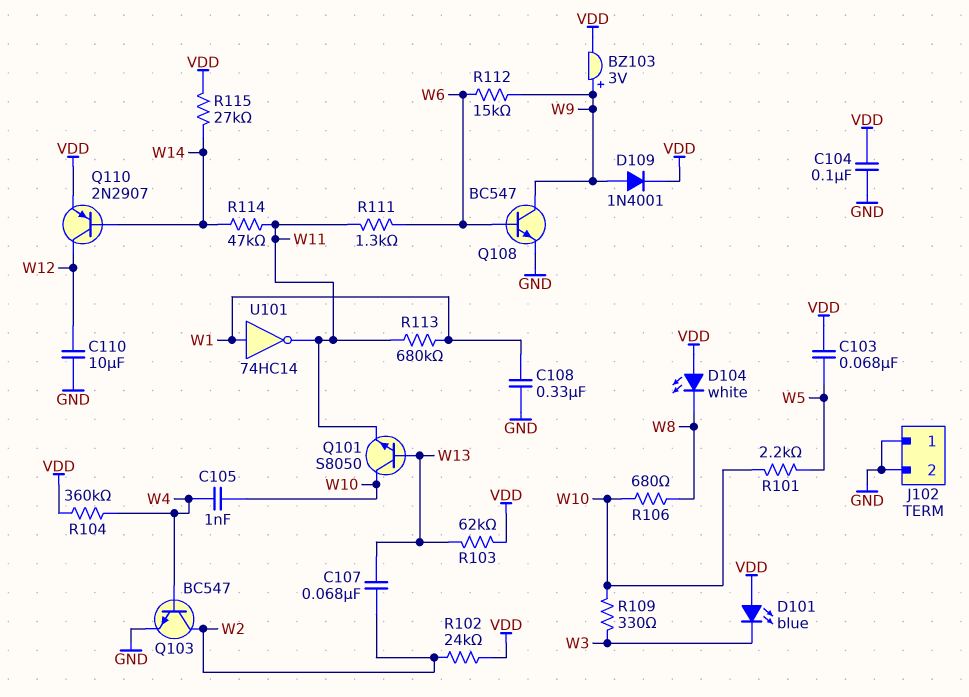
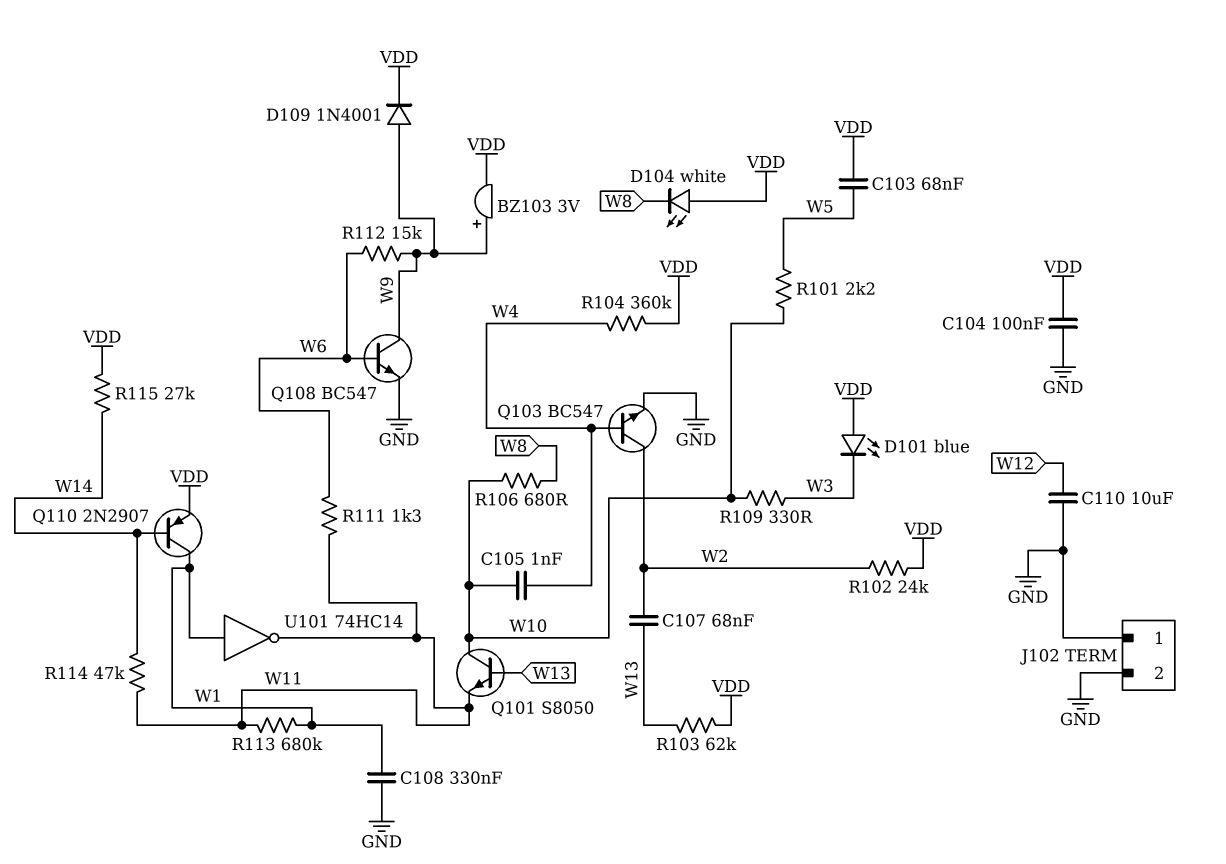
Q110: PNP 2N2907 (B W14, C W12, E VDD) -> PNP 2N2907 (B W14, C W1, E VDD)

